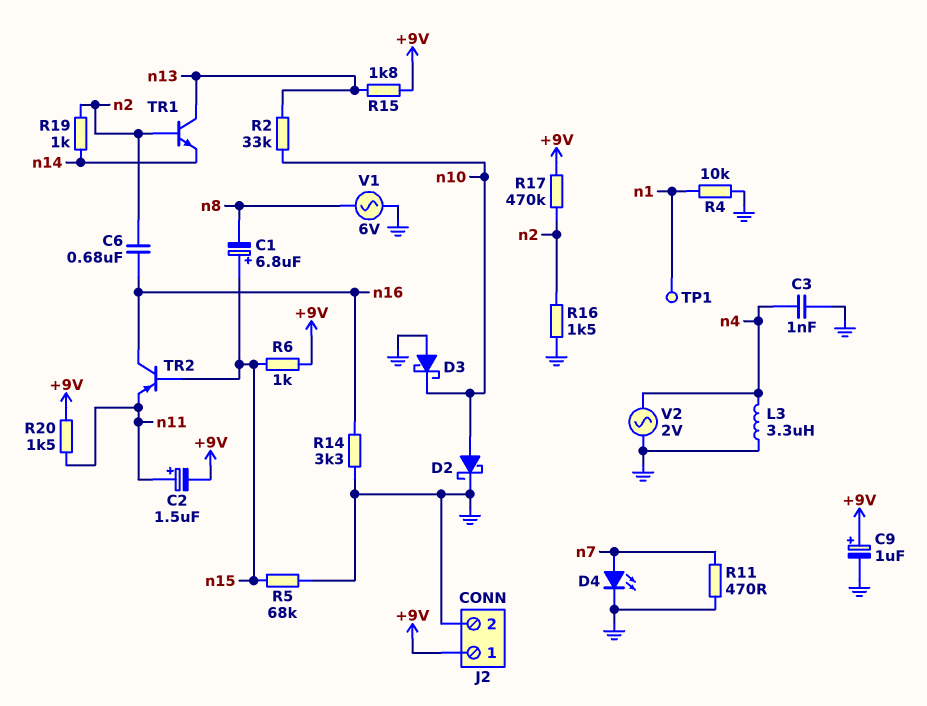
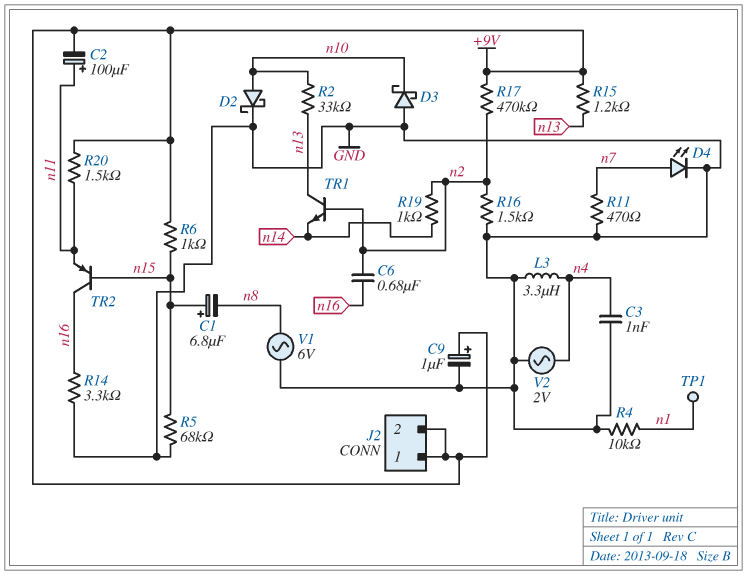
C2: 1.5uF (plus n11, minus +9V) -> 100uF (plus n11, minus +9V)
J2 pin 2: GND -> +9V
R15: 1.8k (+9V, n13) -> 1.2k (+9V, n13)

